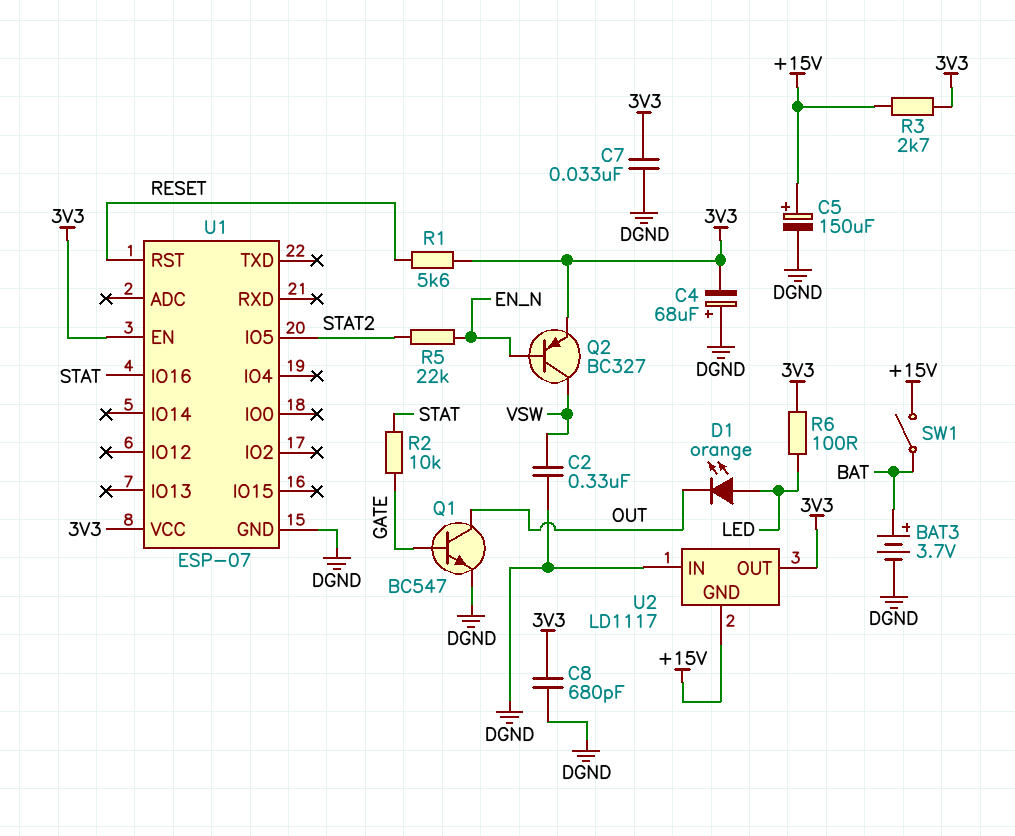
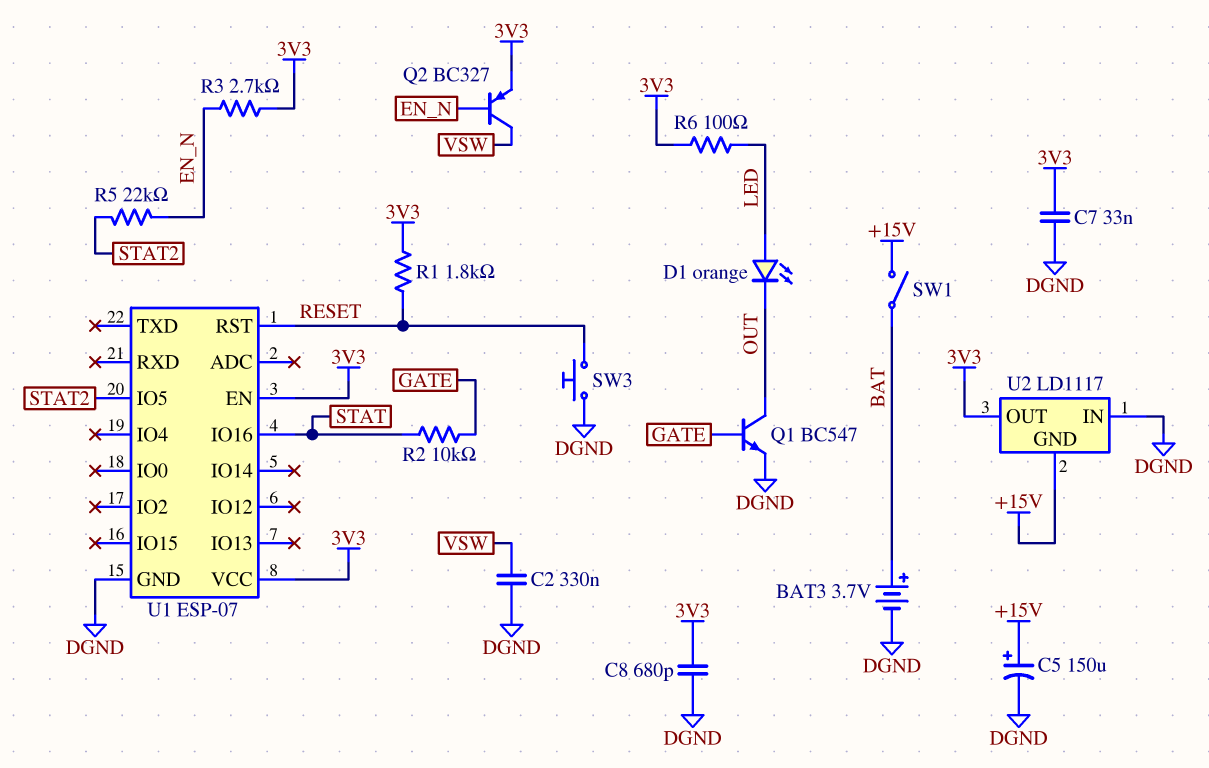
C4: 68uF (plus DGND, minus 3V3) -> none
R1: 5.6k (3V3, RESET) -> 1.8k (3V3, RESET)
R3: 2.7k (+15V, 3V3) -> 2.7k (3V3, EN_N)
SW3: none -> button (DGND, RESET)

